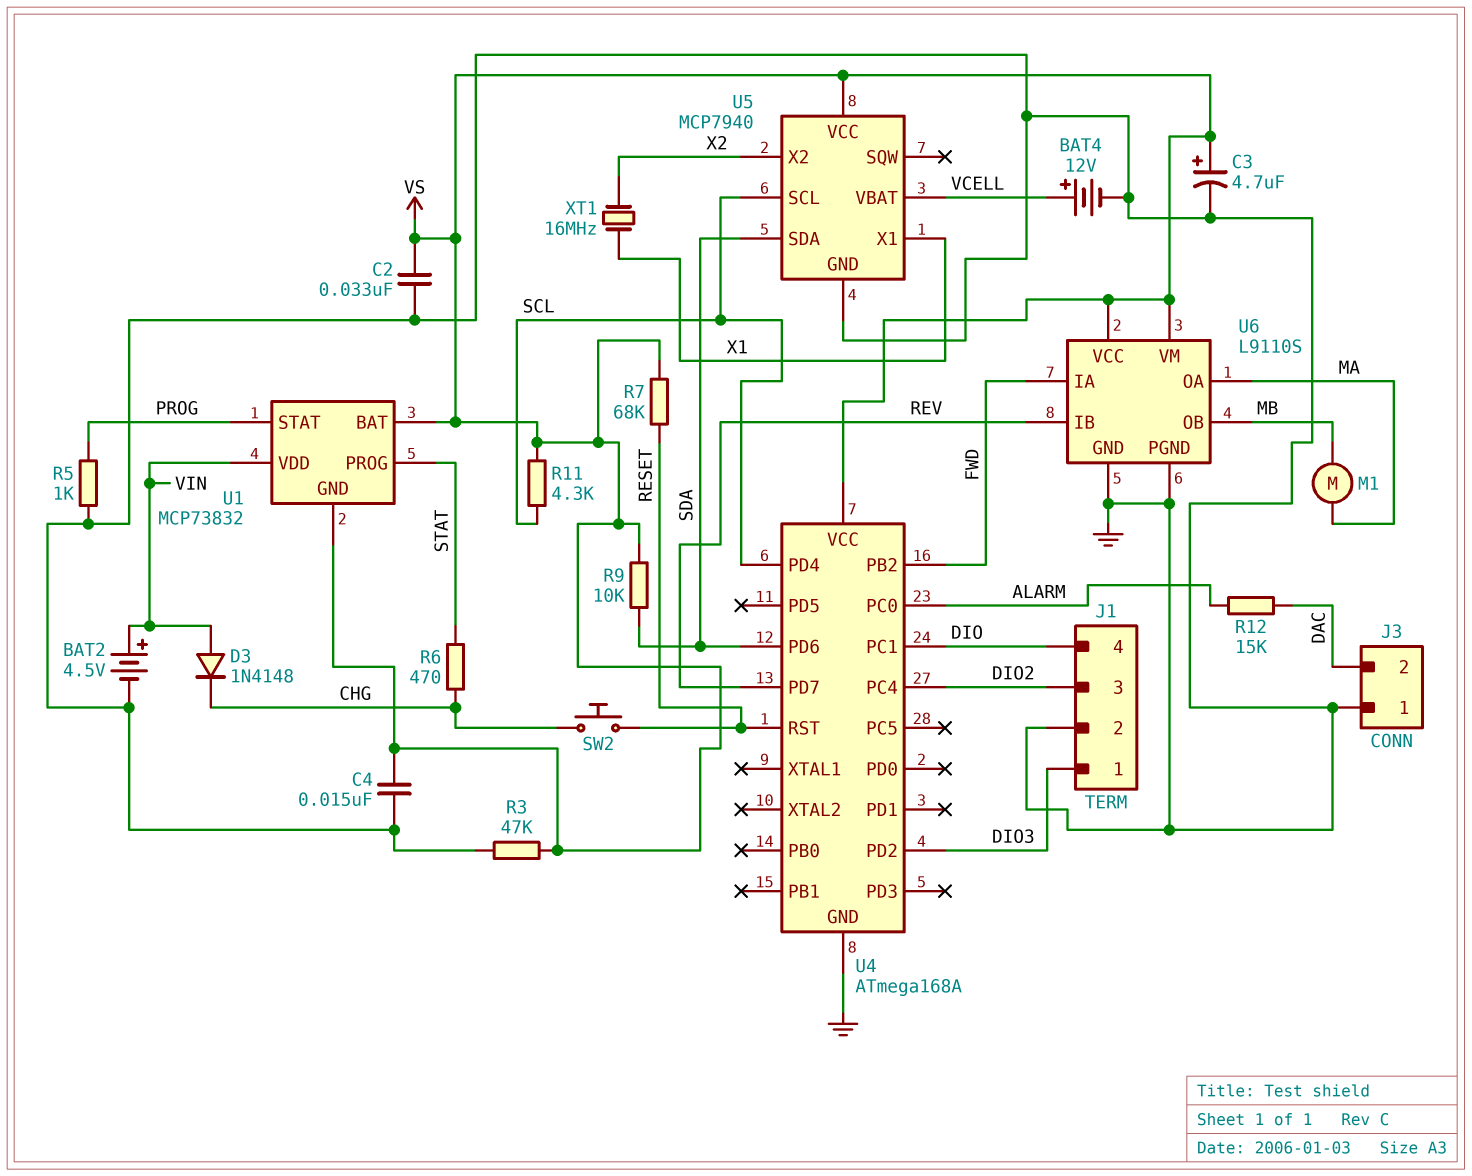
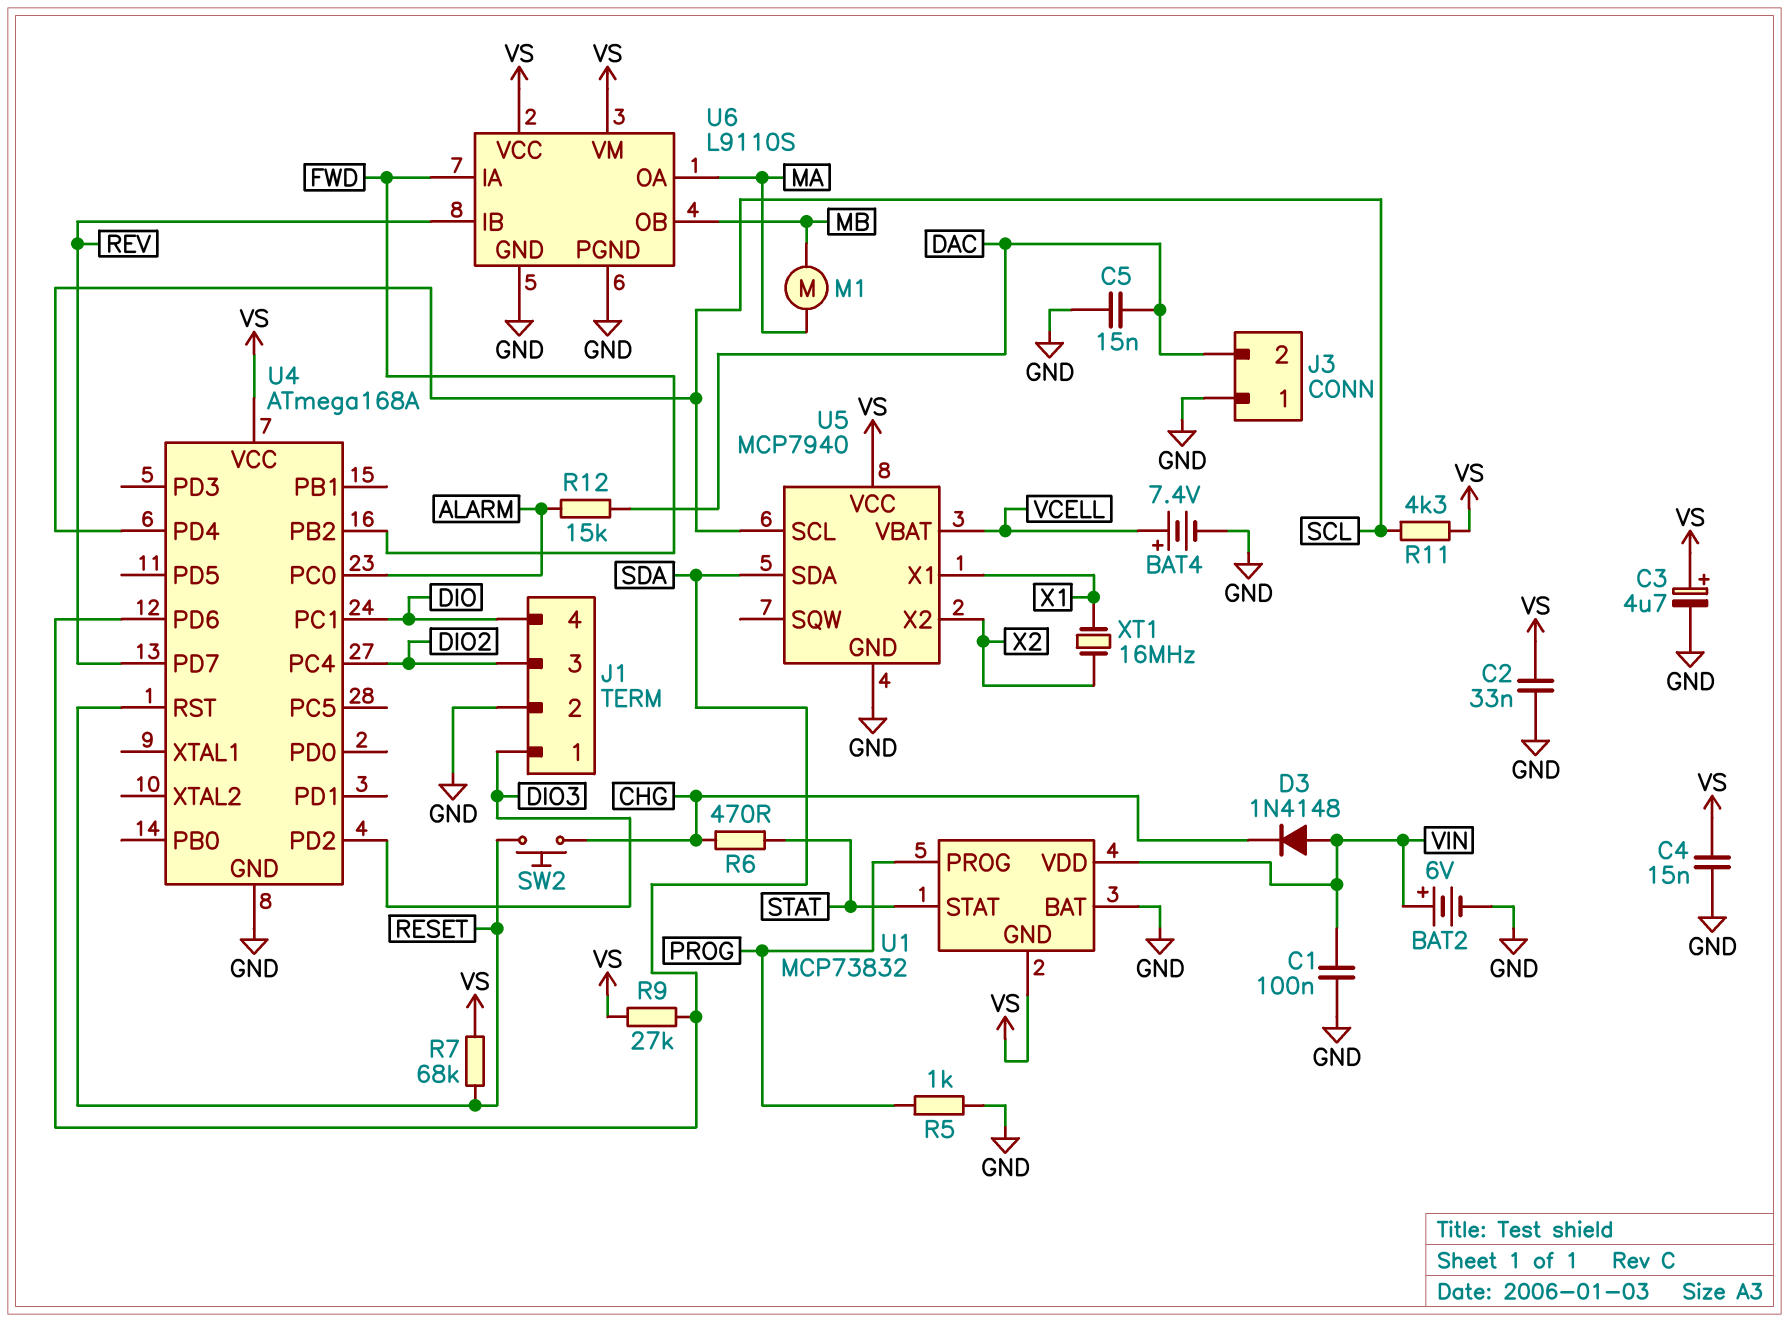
BAT2: 4.5V (plus VIN, minus GND) -> 6V (plus VIN, minus GND)
BAT4: 12V (plus VCELL, minus GND) -> 7.4V (plus VCELL, minus GND)
C1: none -> 100nF (GND, VIN)
C5: none -> 15nF (DAC, GND)
R3: 47k (GND, VS) -> none
R9: 10k (SDA, VS) -> 27k (SDA, VS)
U1 pin BAT: VS -> GND
U1 pin PROG: STAT -> PROG
U1 pin STAT: PROG -> STAT

